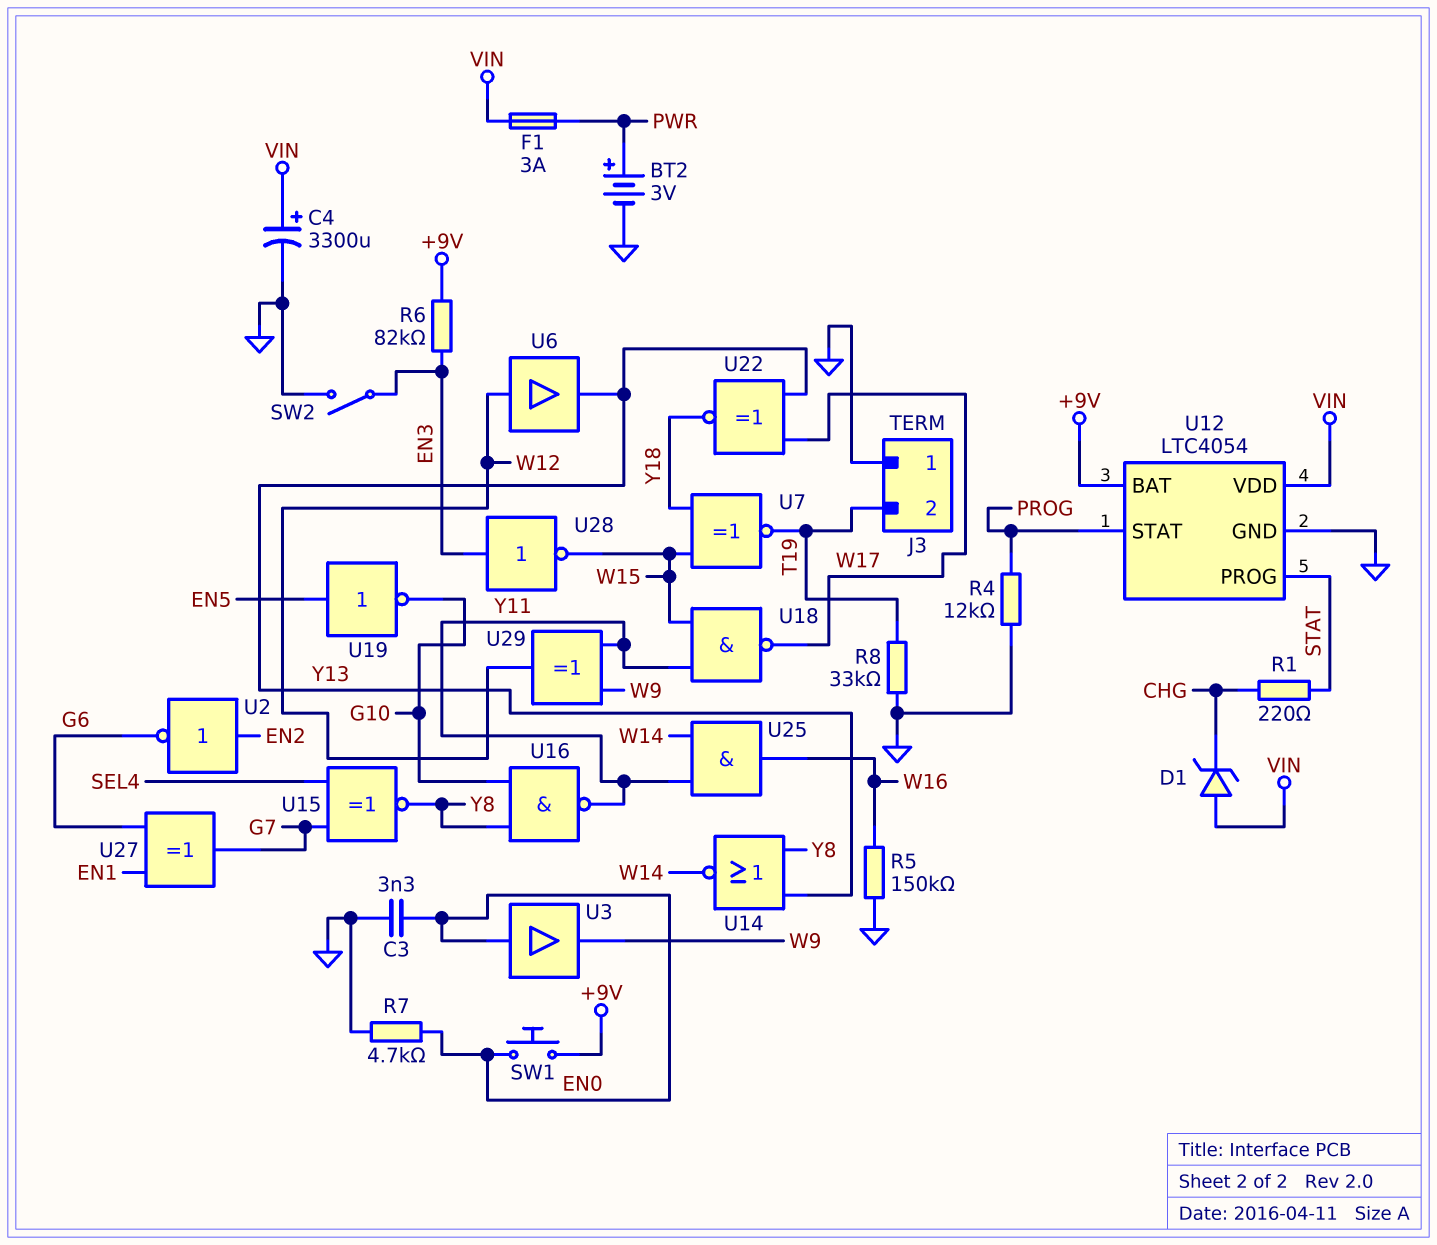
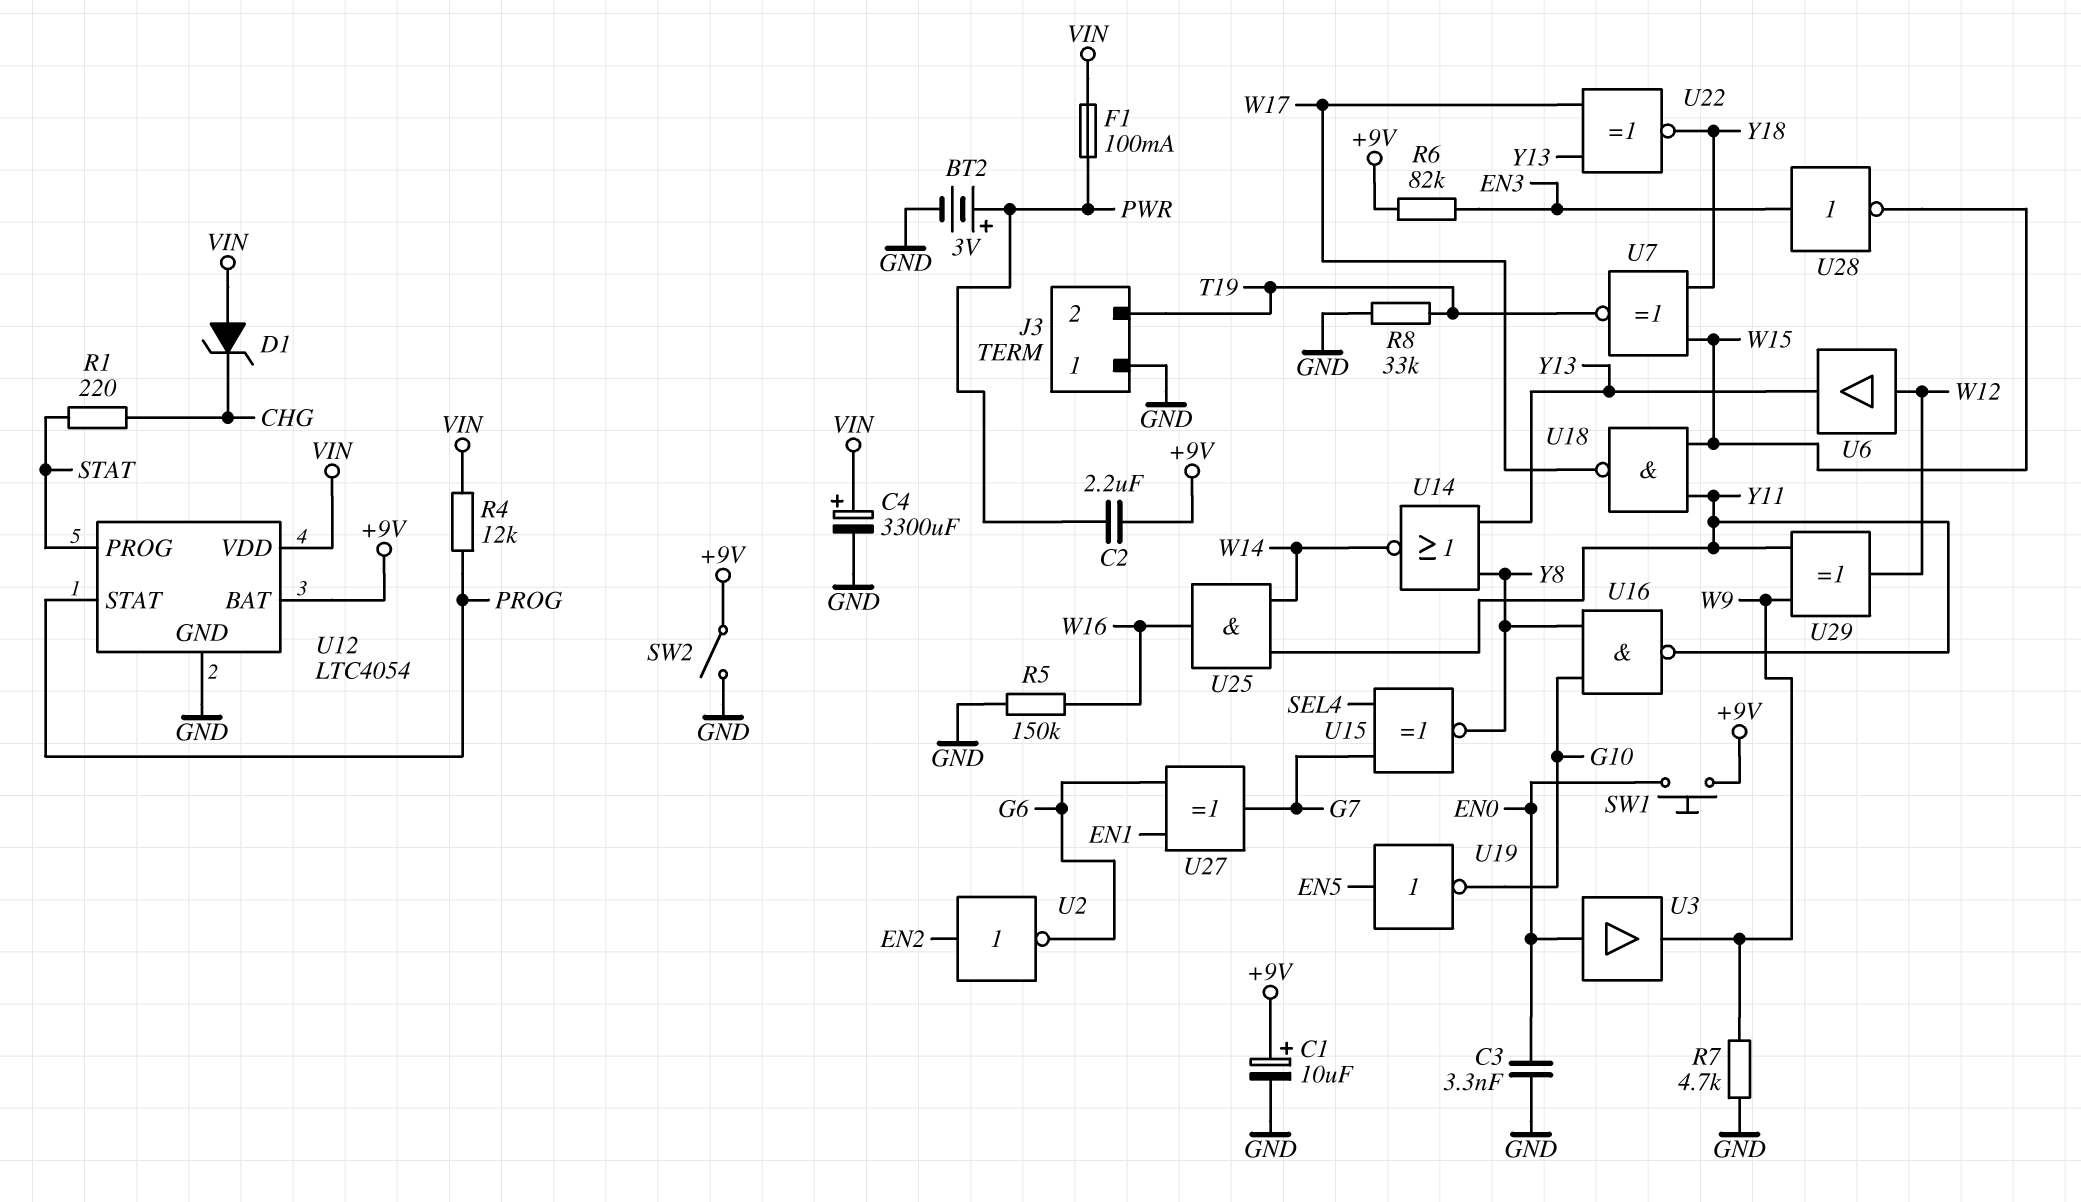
C1: none -> 10uF (plus +9V, minus GND)
C2: none -> 2.2uF (+9V, PWR)
F1: 3A (PWR, VIN) -> 100mA (PWR, VIN)
R4: 12k (GND, PROG) -> 12k (PROG, VIN)
R7: 4.7k (EN0, GND) -> 4.7k (GND, W9)
SW2: switch (EN3, GND) -> switch (+9V, GND)

